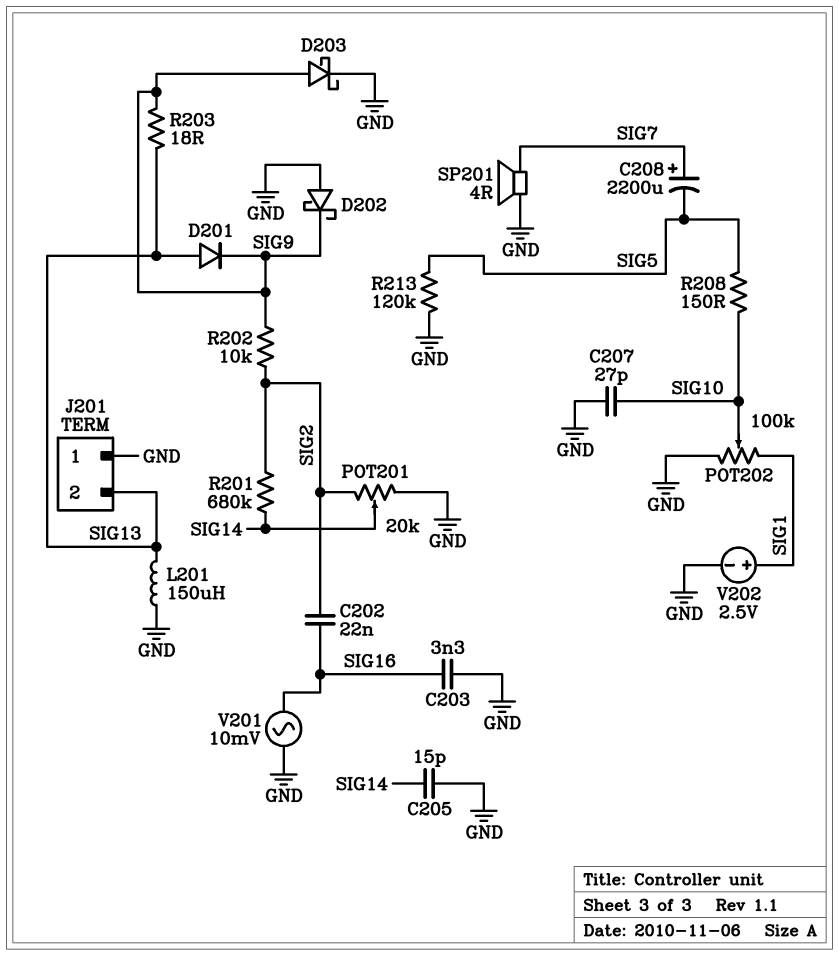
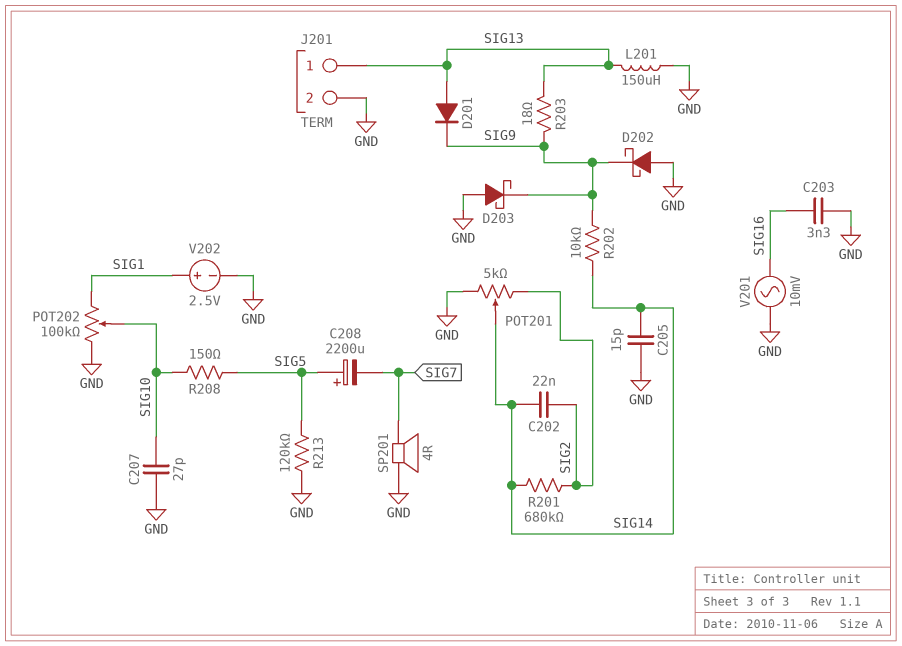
C202: 22nF (SIG2, SIG16) -> 22nF (SIG2, SIG14)
C208: 2200uF (plus SIG7, minus SIG5) -> 2200uF (plus SIG5, minus SIG7)
D203: schottky (A SIG9, K GND) -> schottky (A GND, K SIG9)
J201 pin 1: GND -> SIG13
J201 pin 2: SIG13 -> GND
POT201: 20k (GND, SIG2, wiper SIG14) -> 5k (GND, SIG2, wiper SIG14)
R202: 10k (SIG2, SIG9) -> 10k (SIG9, SIG14)

